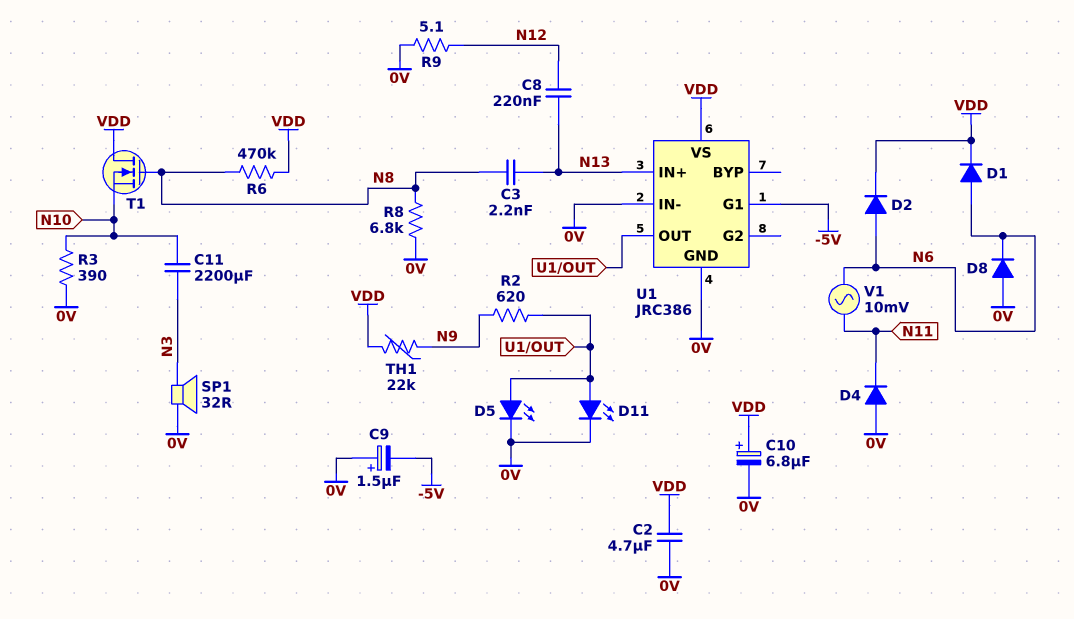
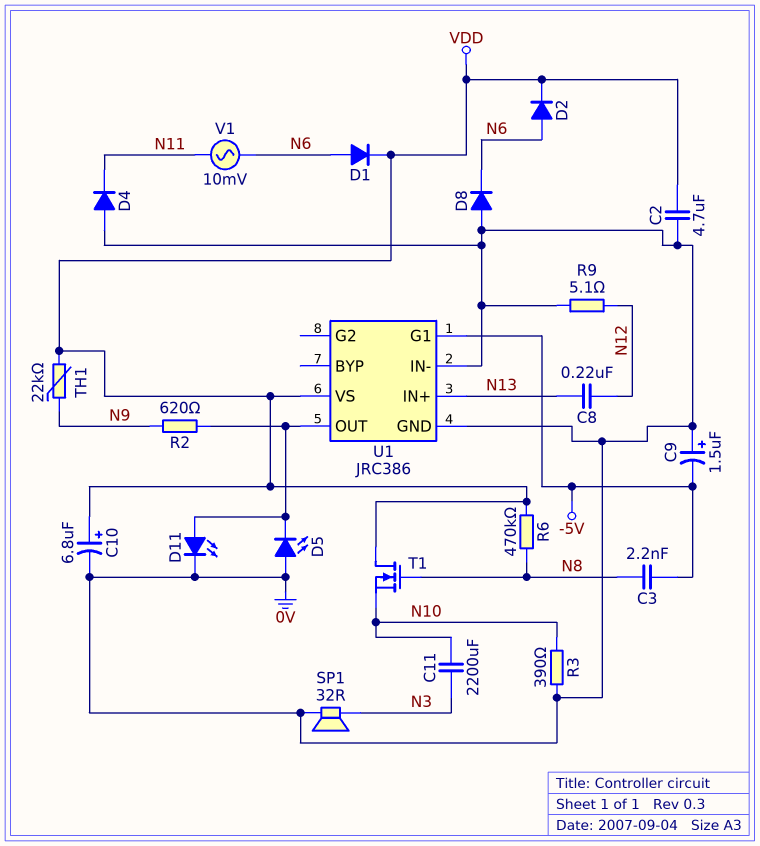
C3: 2.2nF (N8, N13) -> 2.2nF (-5V, N8)
D5: LED (A U1/OUT, K 0V) -> LED (A 0V, K U1/OUT)
R8: 6.8k (0V, N8) -> none

